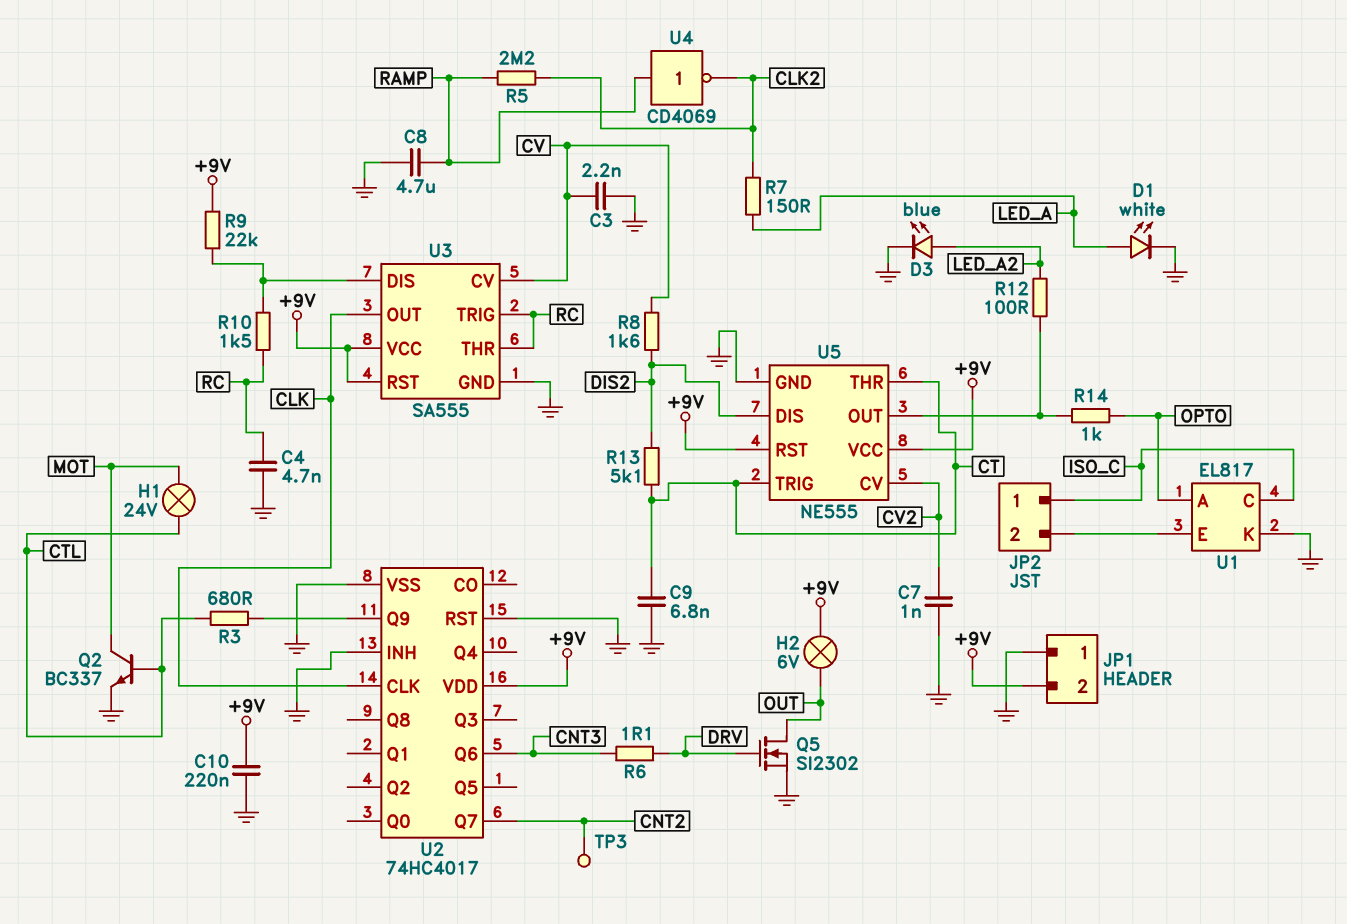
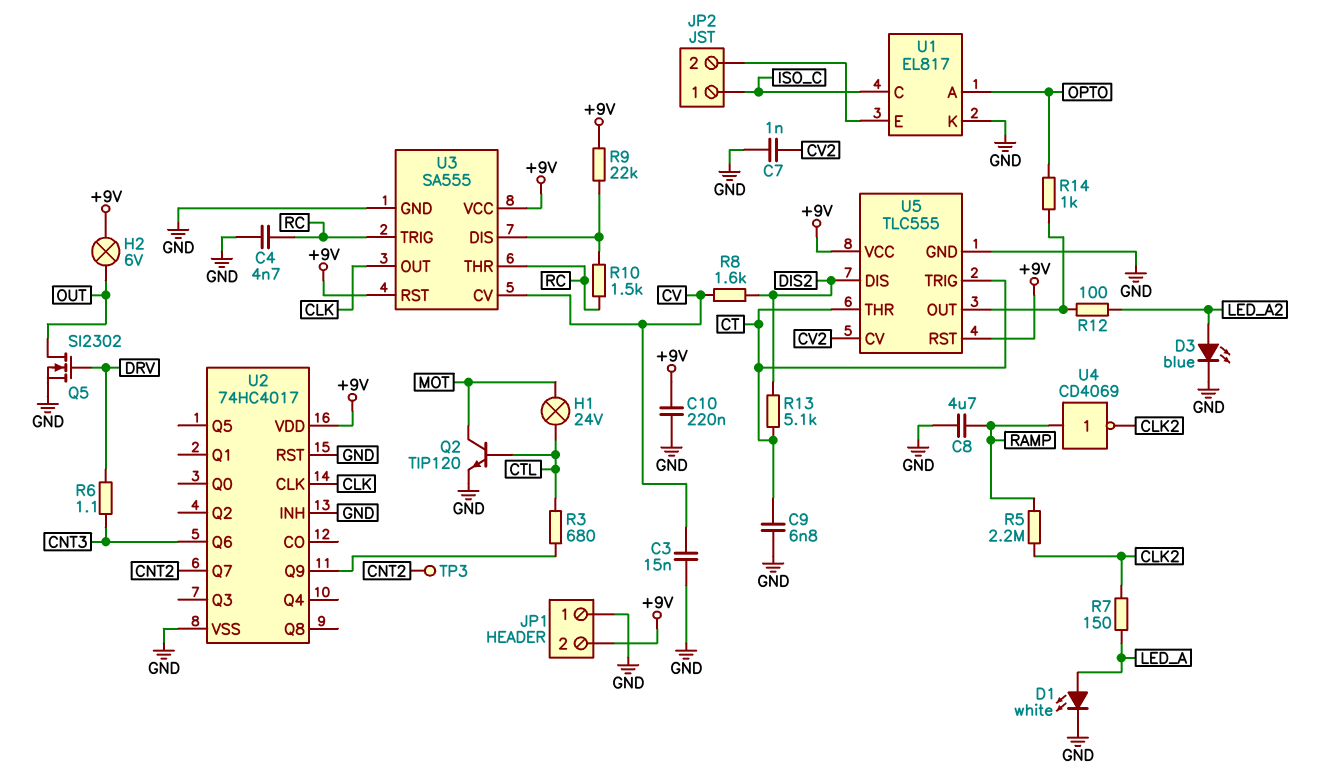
C3: 2.2nF (CV, GND) -> 15nF (CV, GND)
Q2: NPN BC337 (B CTL, C MOT, E GND) -> NPN TIP120 (B CTL, C MOT, E GND)
U5: NE555 -> TLC555

